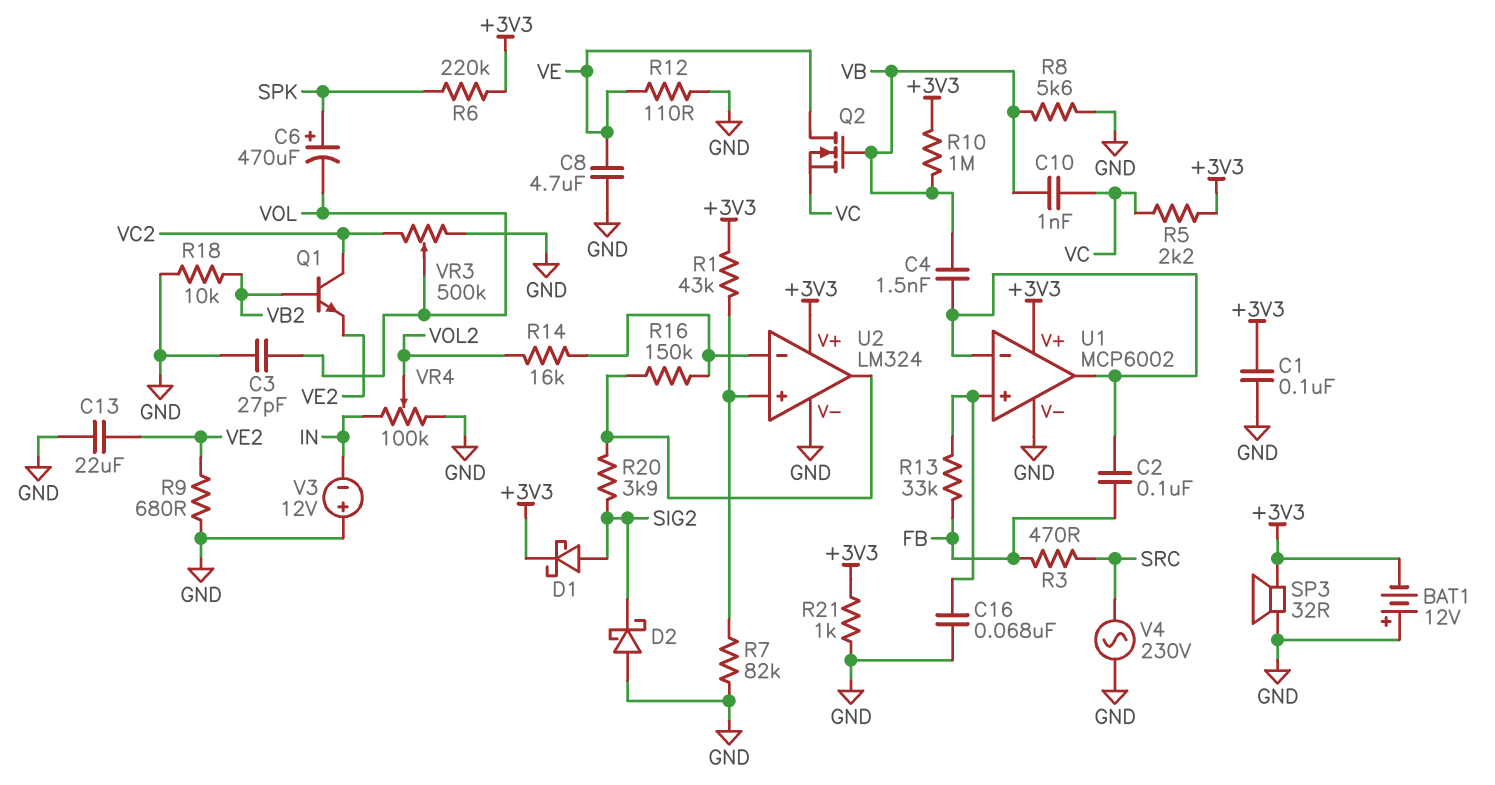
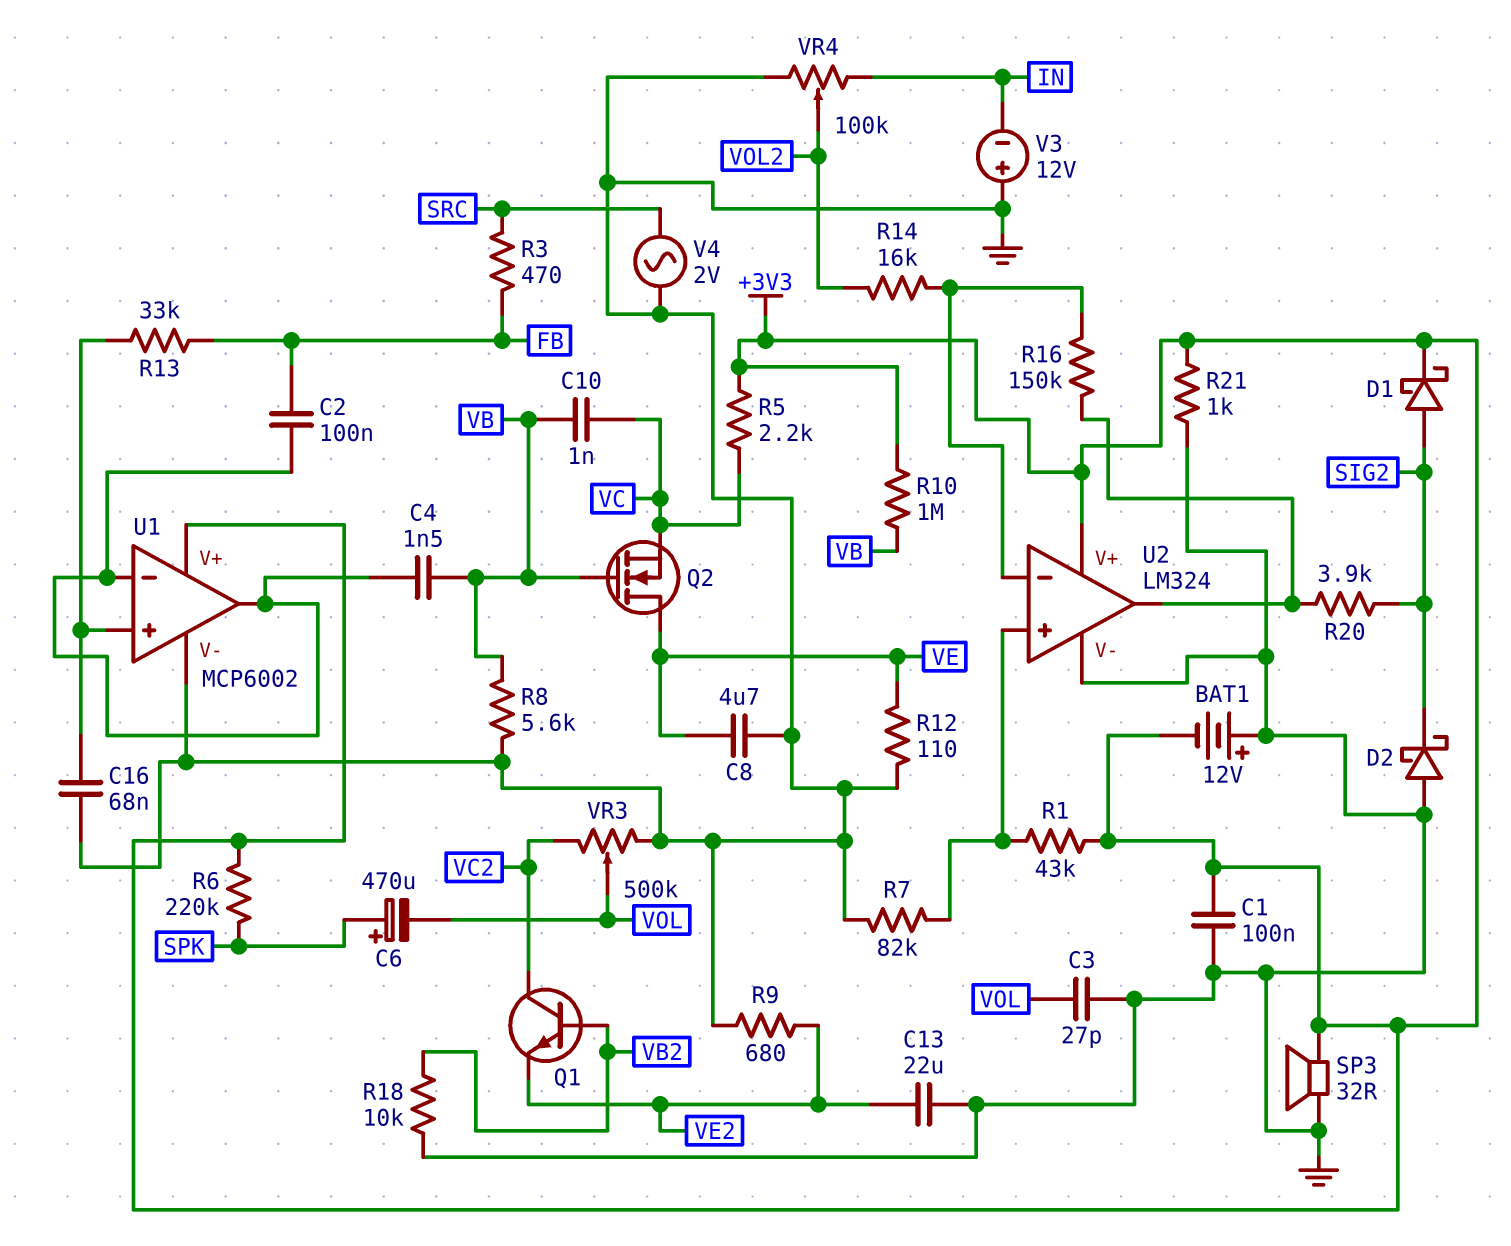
V4: AC 230V (GND, SRC) -> AC 2V (GND, SRC)

